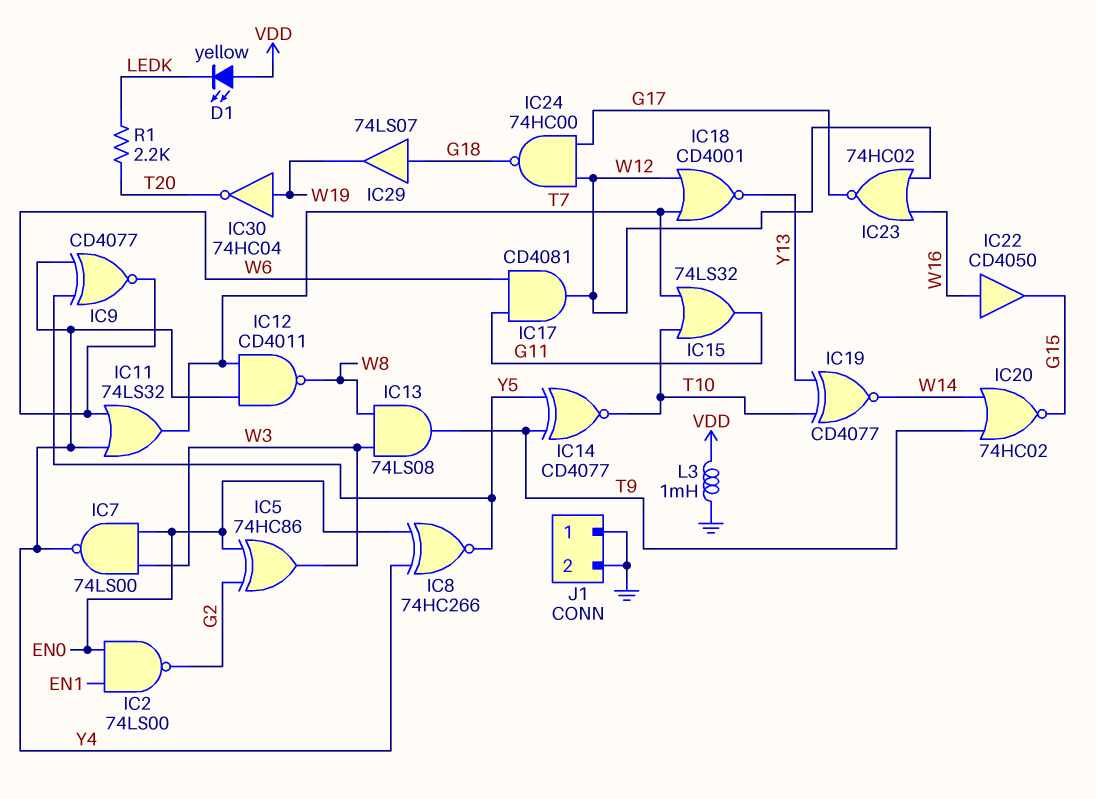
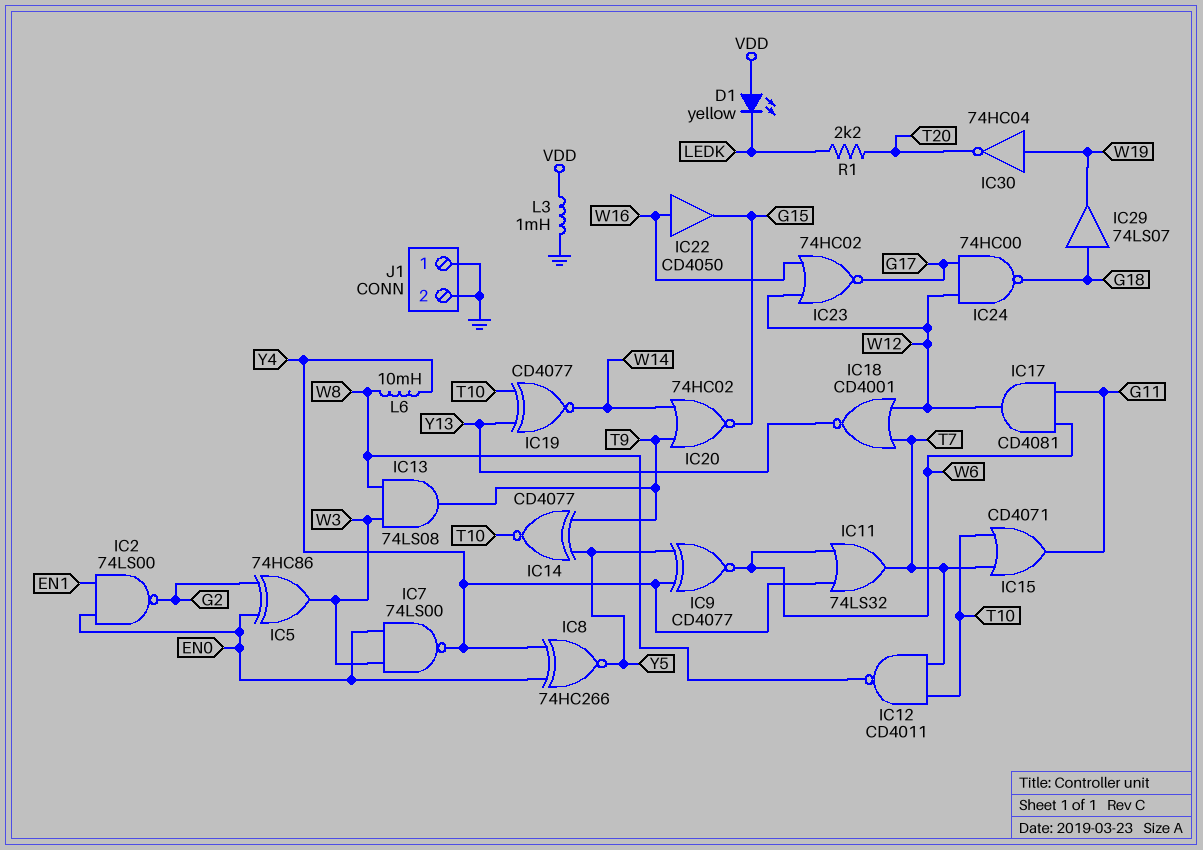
IC12: NAND CD4011 (in T7, in Y4, out W8) -> NAND CD4011 (in T7, in T10, out W8)
IC15: OR 74LS32 (in T7, in T10, out G11) -> OR CD4071 (in T7, in T10, out G11)
L6: none -> 10mH (W8, Y4)

